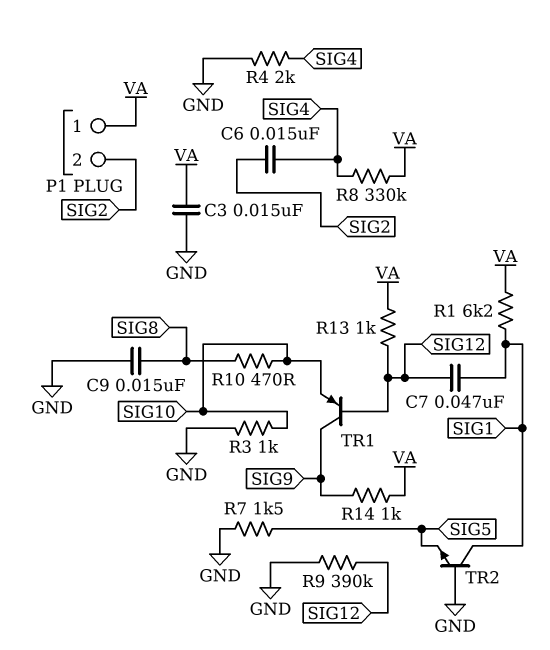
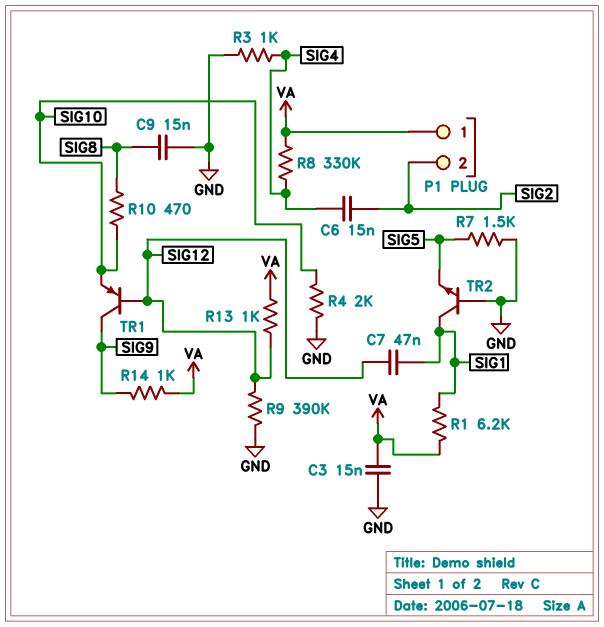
R3: 1k (GND, SIG10) -> 1k (GND, SIG4)
R4: 2k (GND, SIG4) -> 2k (GND, SIG10)

